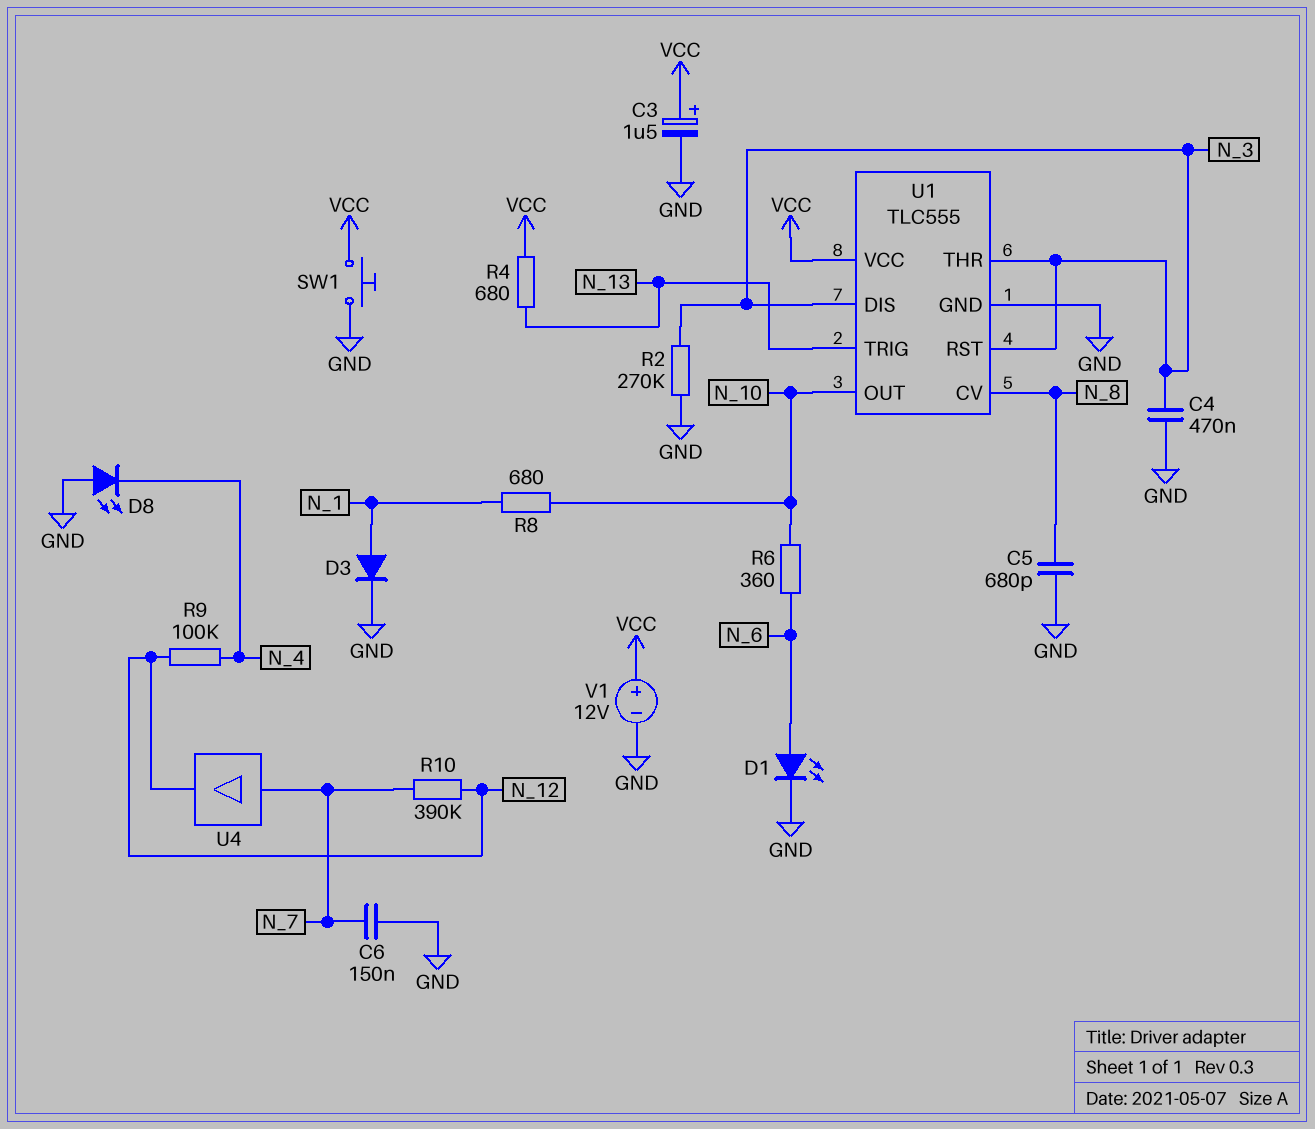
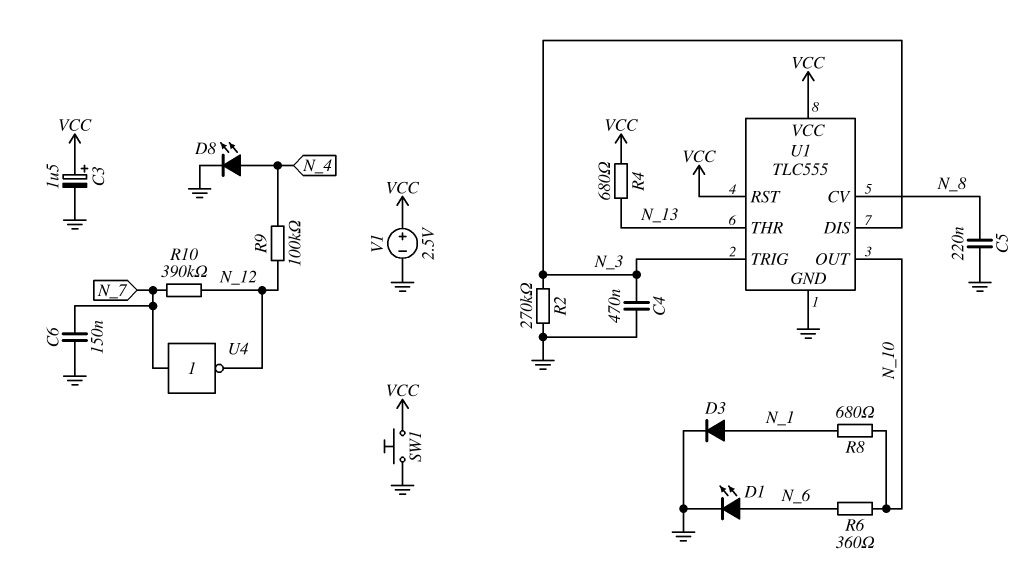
C5: 680pF (GND, N_8) -> 220nF (GND, N_8)
D8: LED (A GND, K N_4) -> LED (A N_4, K GND)
U1 pin RST: N_3 -> VCC
U1 pin THR: N_3 -> N_13
U1 pin TRIG: N_13 -> N_3
U4: buffer (in N_7, out N_12) -> NOT (in N_7, out N_12)
V1: 12V (plus VCC, minus GND) -> 2.5V (plus VCC, minus GND)

